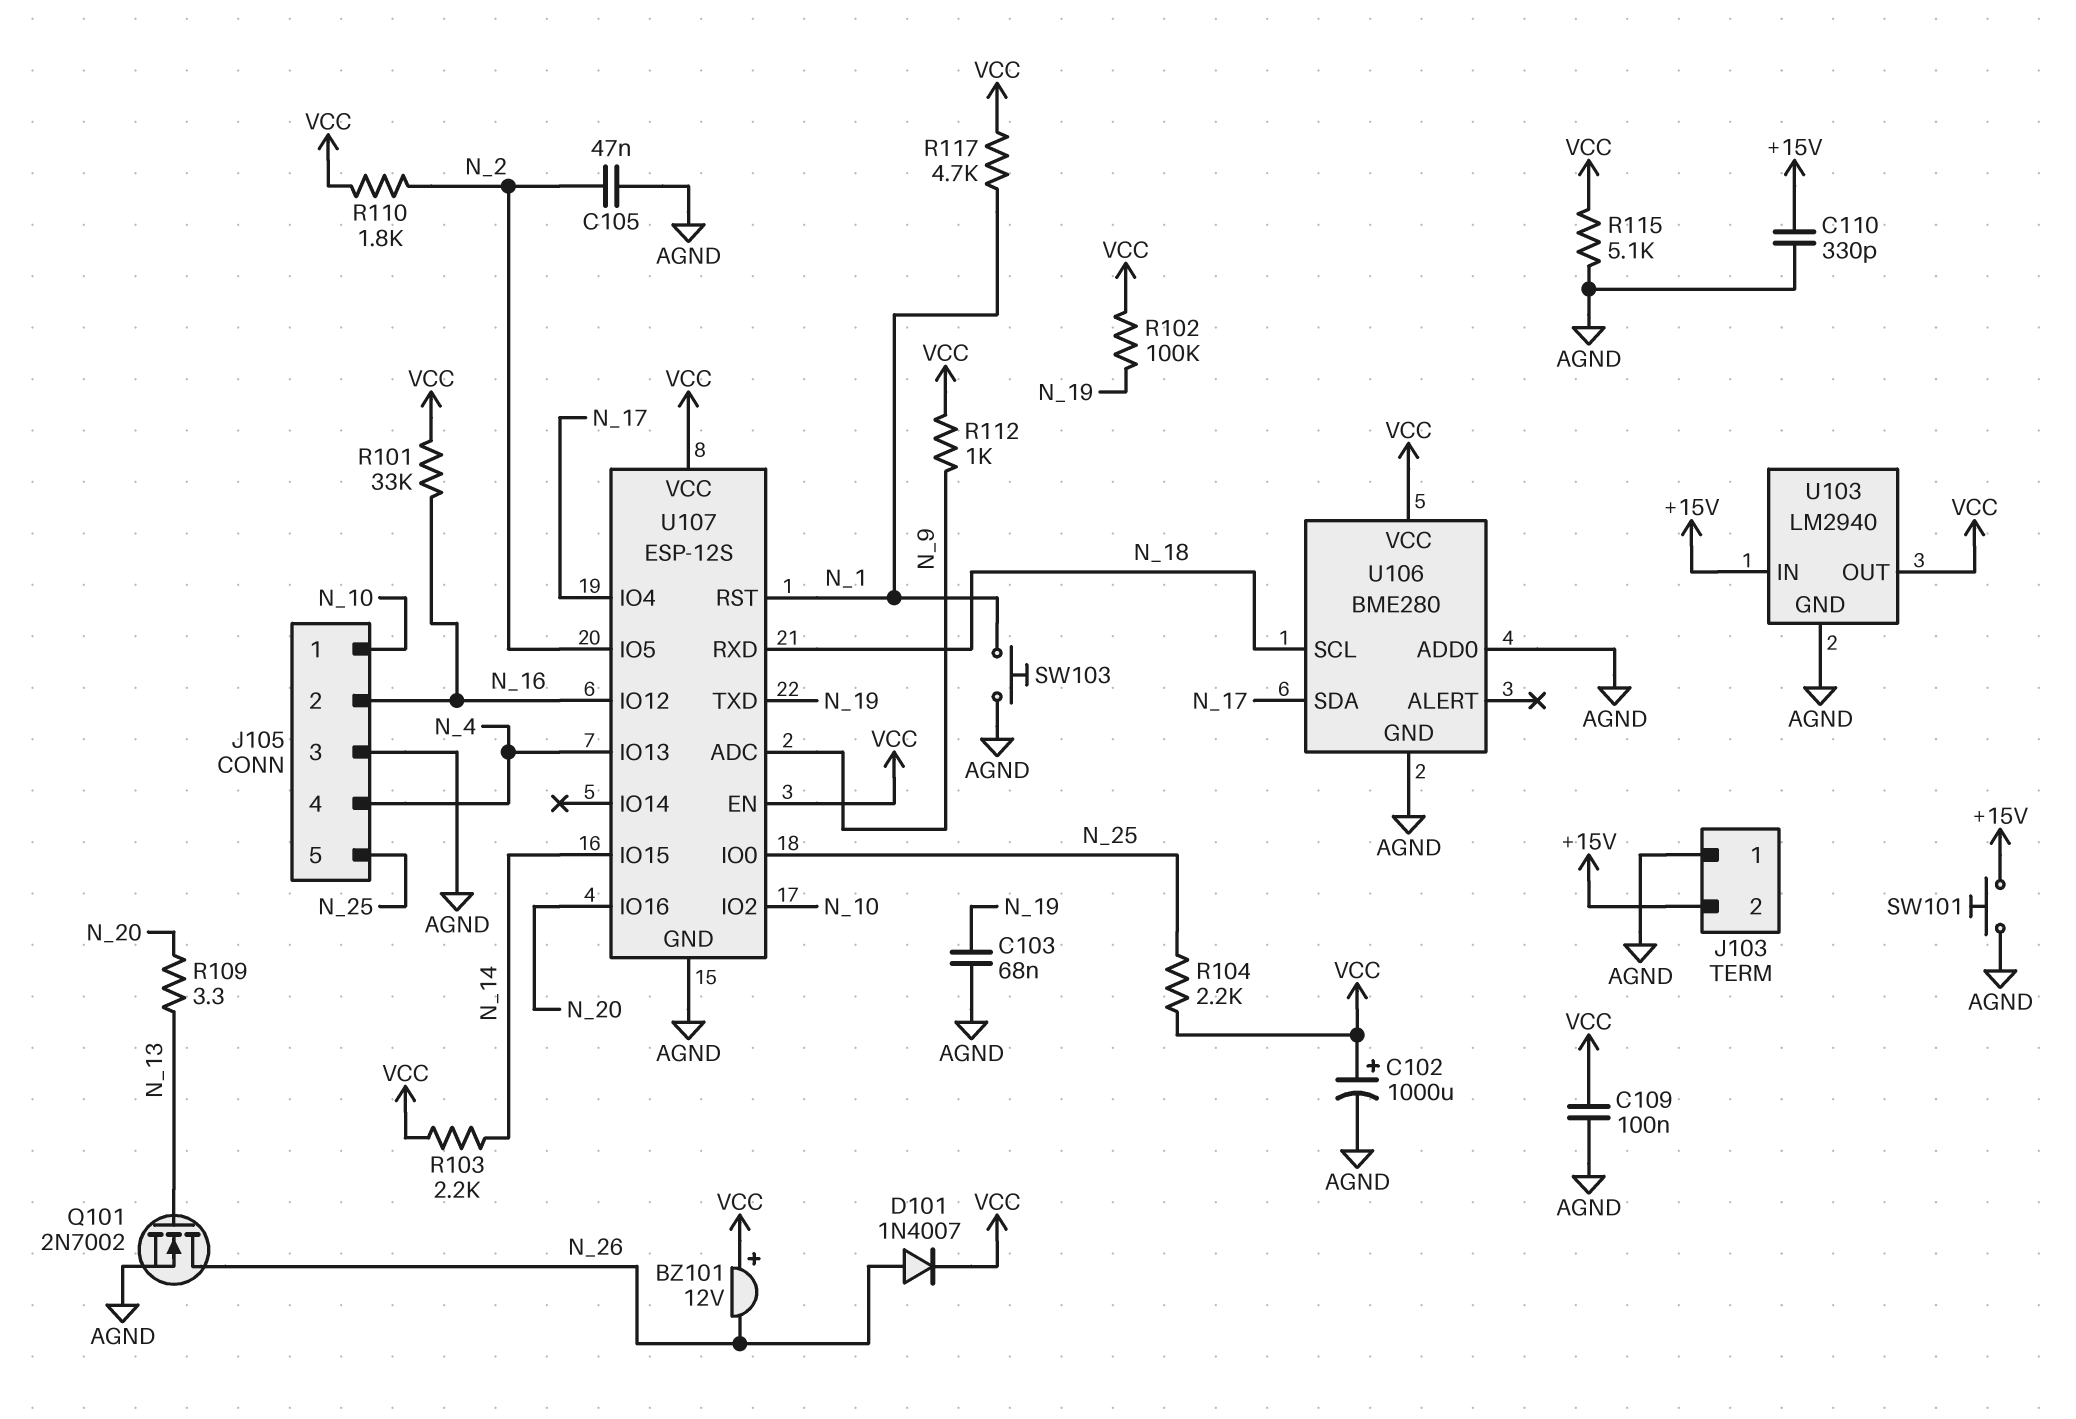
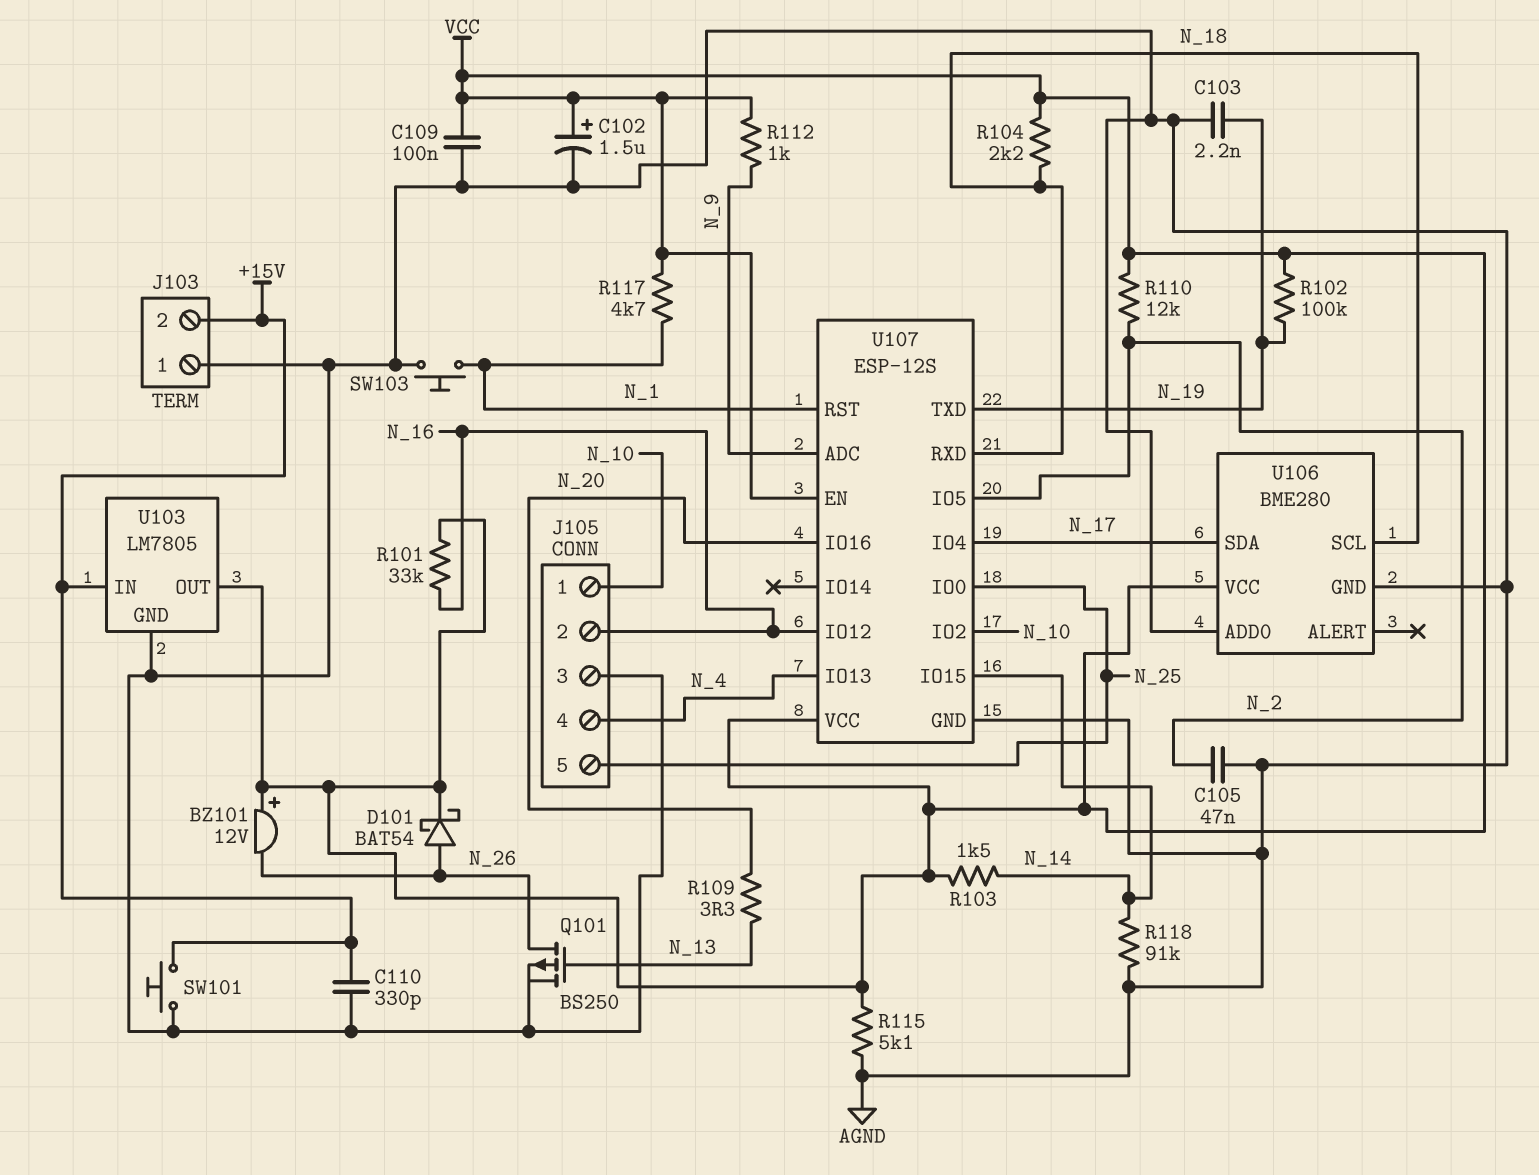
C102: 1000uF (plus VCC, minus AGND) -> 1.5uF (plus VCC, minus AGND)
C103: 68nF (AGND, N_19) -> 2.2nF (AGND, N_19)
D101: diode 1N4007 (A N_26, K VCC) -> schottky BAT54 (A N_26, K VCC)
Q101: NMOS 2N7002 (G N_13, D N_26, S AGND) -> PMOS BS250 (G N_13, D N_26, S AGND)
R103: 2.2k (N_14, VCC) -> 1.5k (N_14, VCC)
R104: 2.2k (N_25, VCC) -> 2.2k (N_18, VCC)
R110: 1.8k (N_2, VCC) -> 12k (N_2, VCC)
R118: none -> 91k (AGND, N_14)
U103: LM2940 -> LM7805

